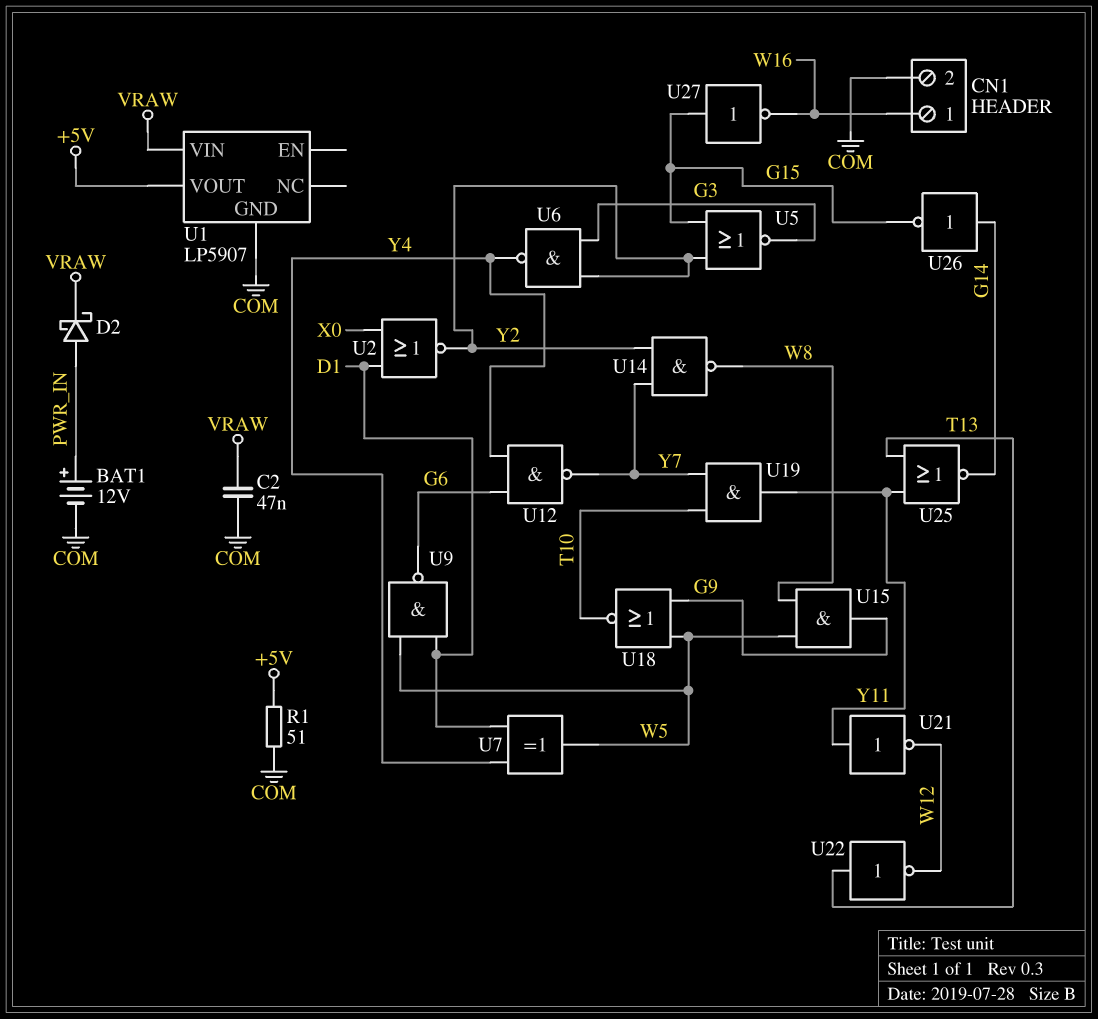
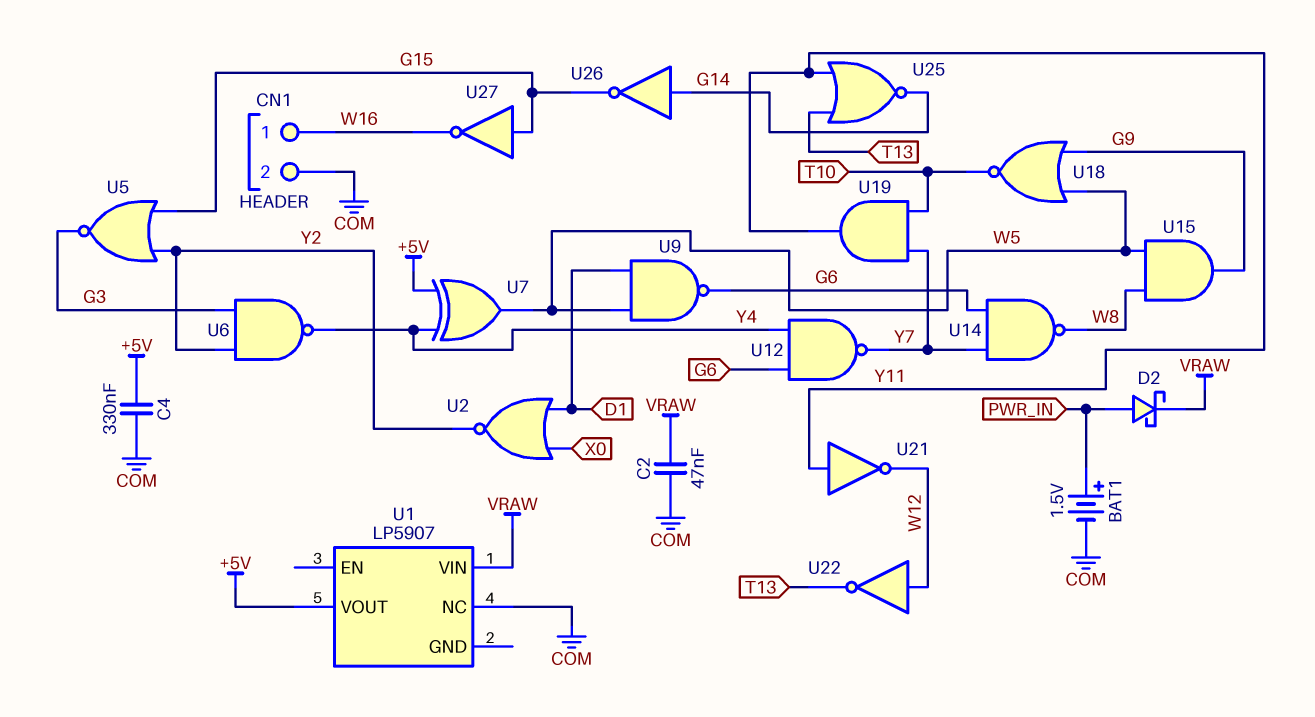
BAT1: 12V (plus PWR_IN, minus COM) -> 1.5V (plus PWR_IN, minus COM)
C4: none -> 330nF (+5V, COM)
R1: 51 (+5V, COM) -> none
U1 pin GND: COM -> none
U1 pin NC: none -> COM
U7: XOR (in D1, in Y4, out W5) -> XOR (in +5V, in Y4, out W5)
U14: NAND (in Y2, in Y7, out W8) -> NAND (in G6, in Y7, out W8)
U22: NOT (in T13, out W12) -> NOT (in W12, out T13)

